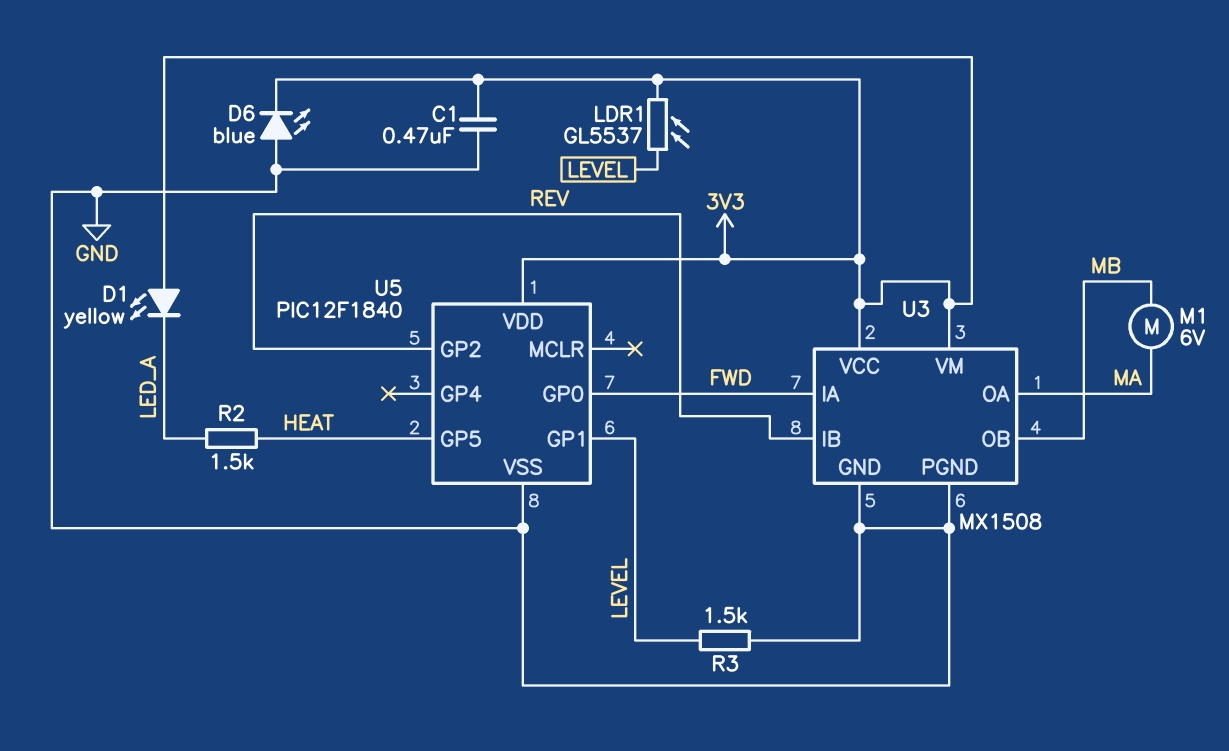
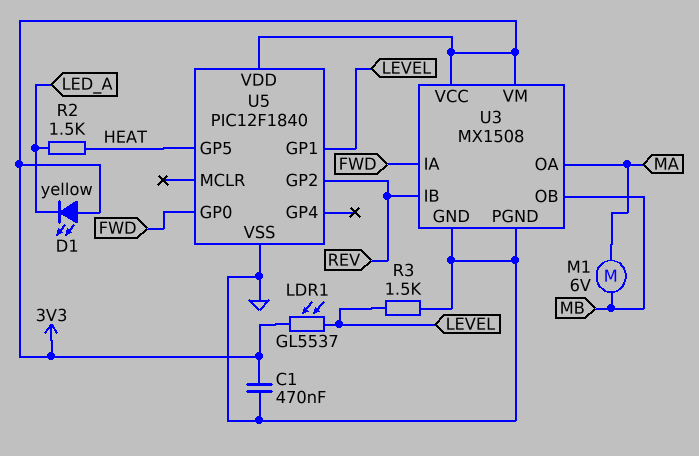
D6: LED blue (A GND, K 3V3) -> none

